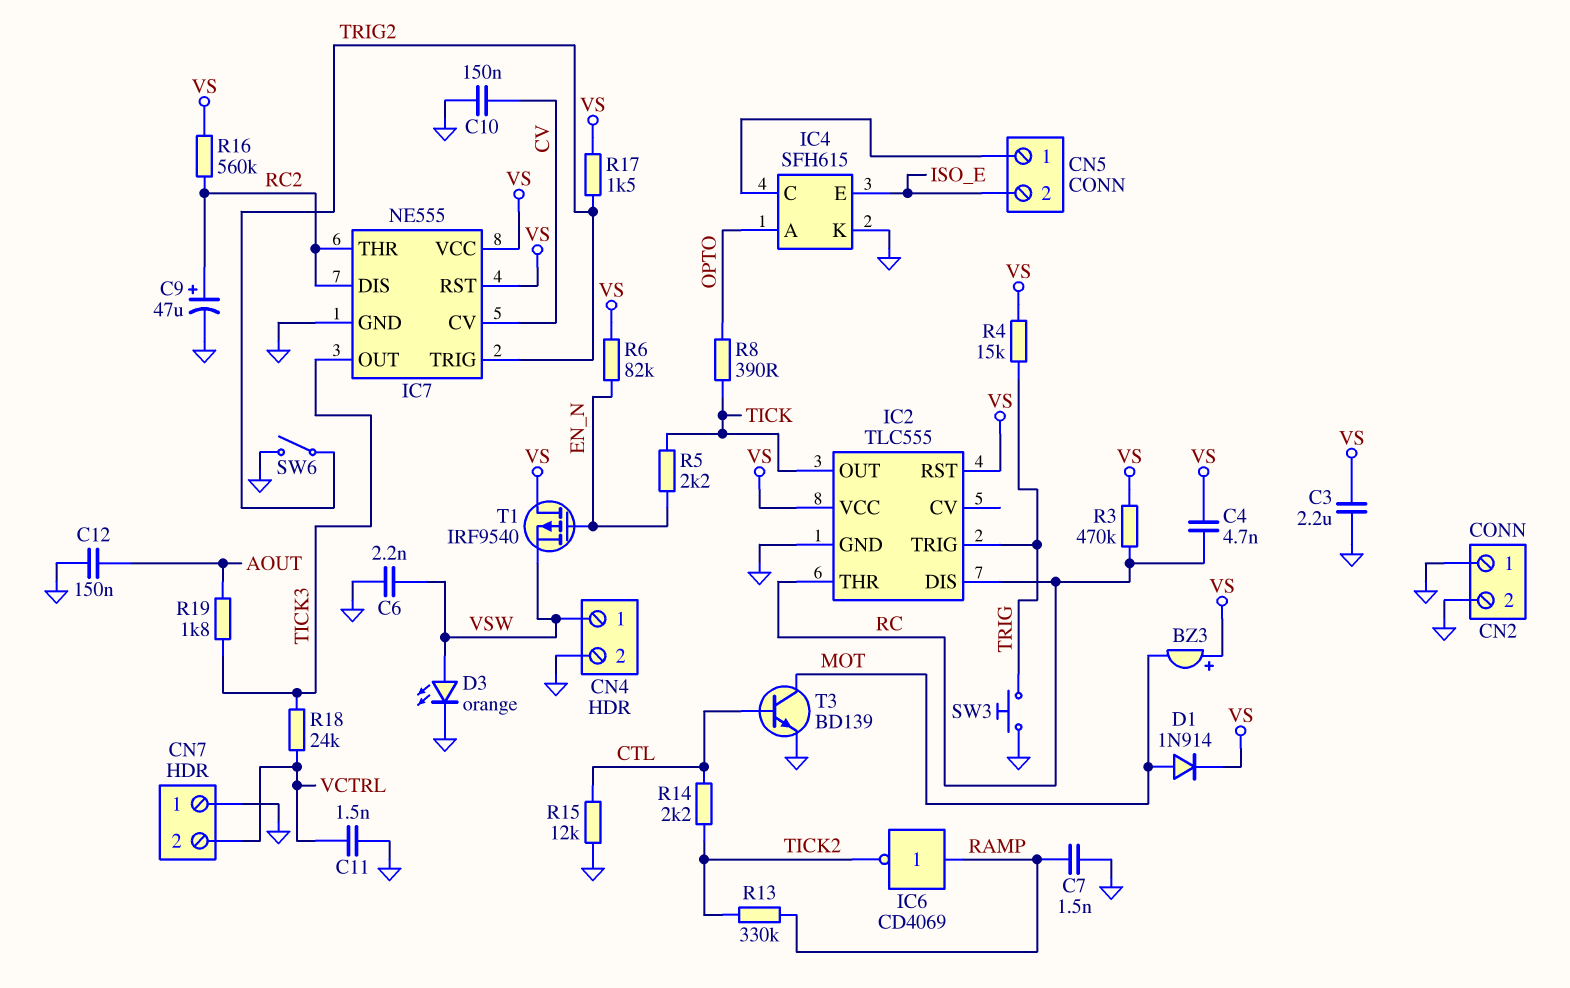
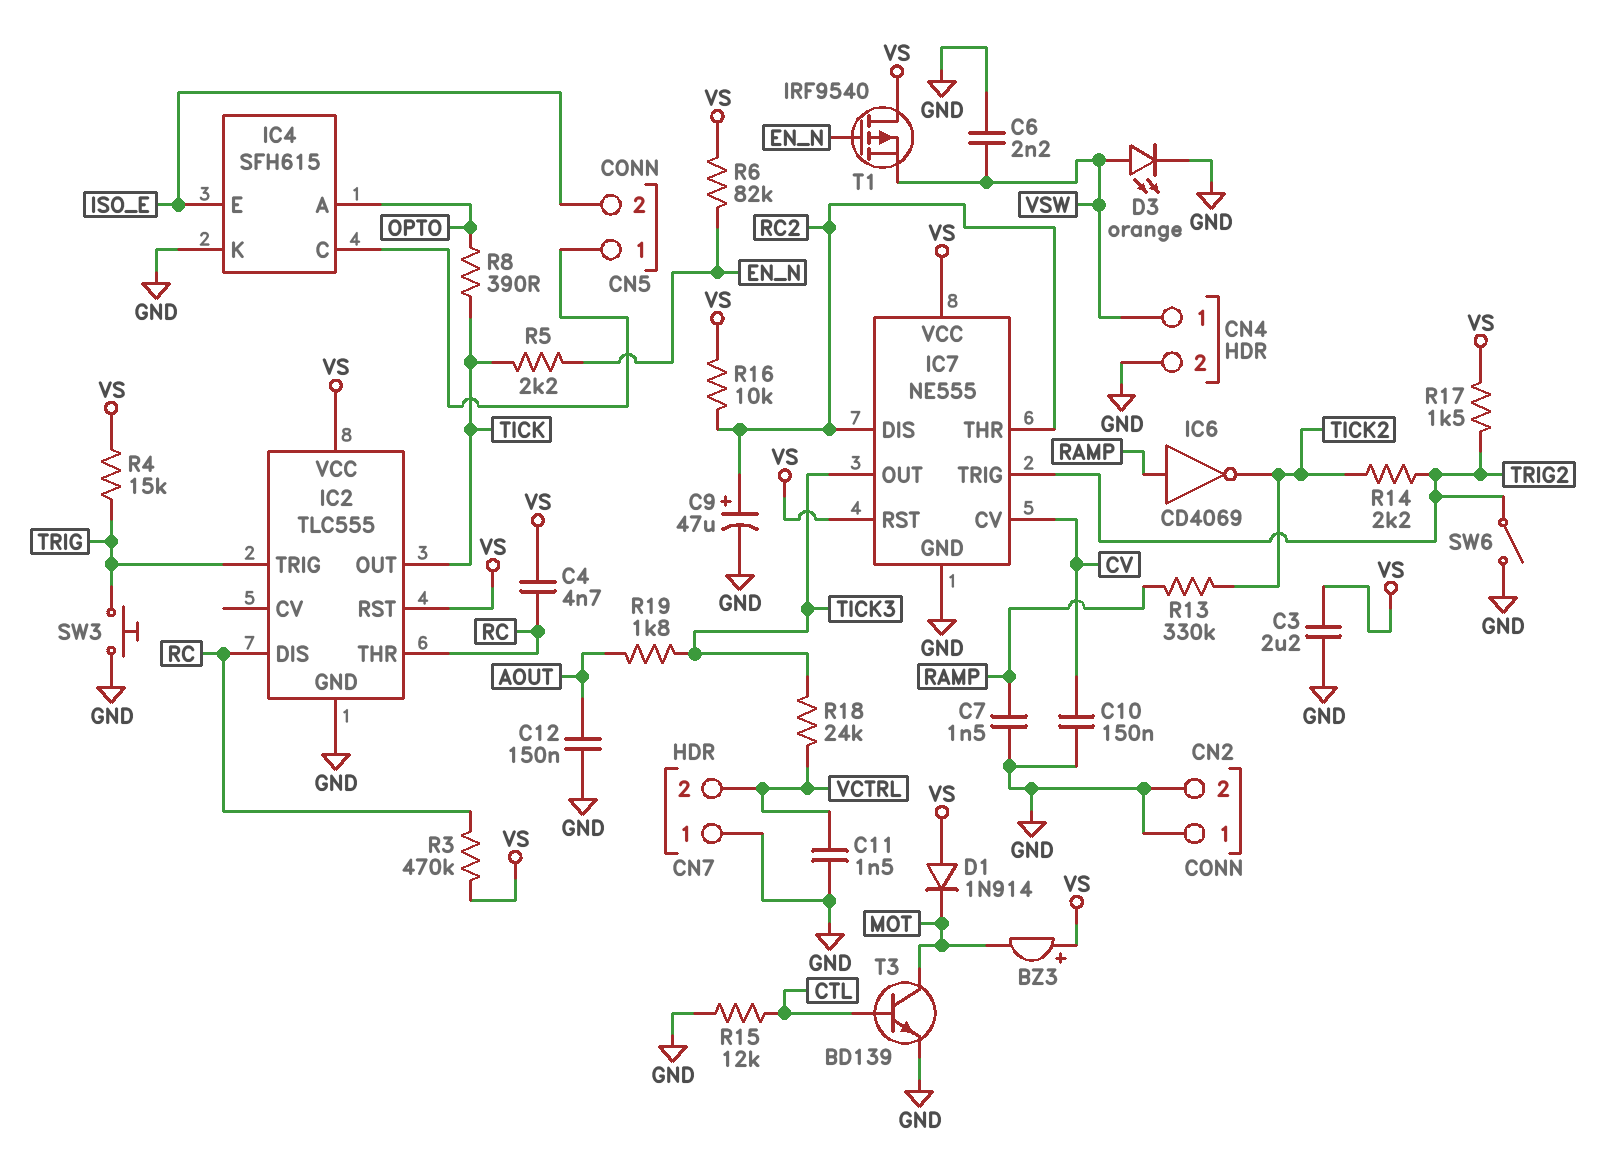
D1: diode 1N914 (A MOT, K VS) -> diode 1N914 (A VS, K MOT)
R14: 2.2k (CTL, TICK2) -> 2.2k (TICK2, TRIG2)
R16: 560k (RC2, VS) -> 10k (RC2, VS)

